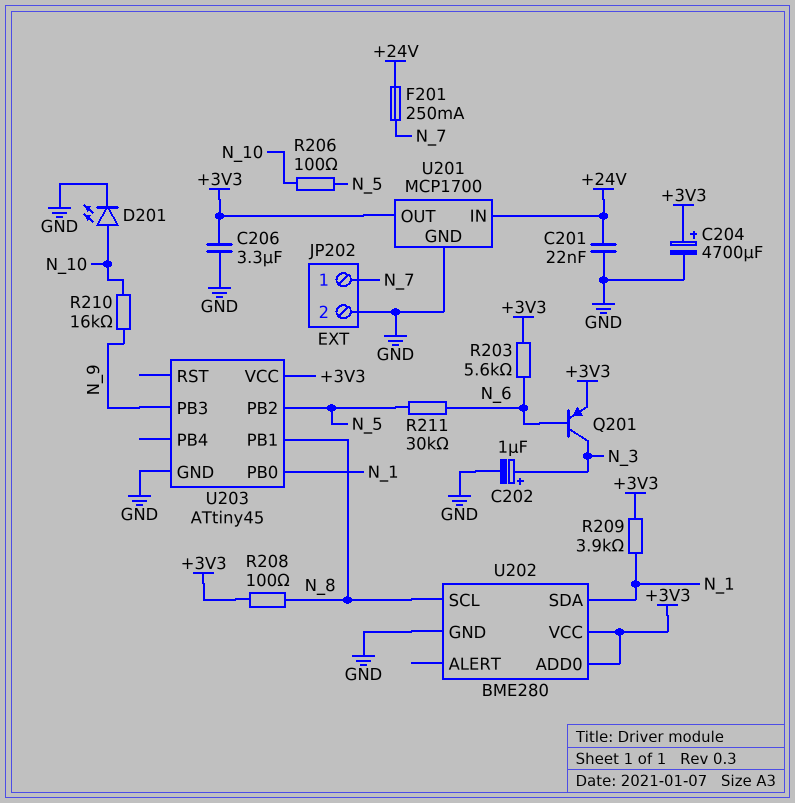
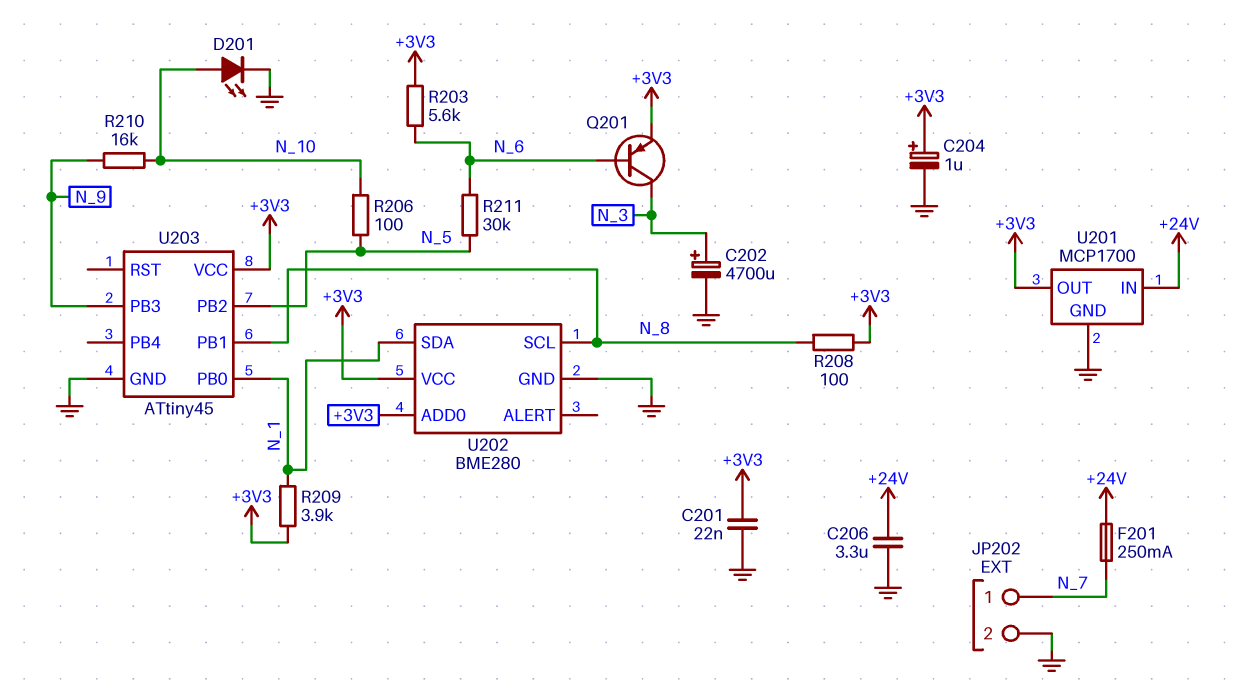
C201: 22nF (+24V, GND) -> 22nF (+3V3, GND)
C202: 1uF (plus N_3, minus GND) -> 4700uF (plus N_3, minus GND)
C204: 4700uF (plus +3V3, minus GND) -> 1uF (plus +3V3, minus GND)
C206: 3.3uF (+3V3, GND) -> 3.3uF (+24V, GND)

